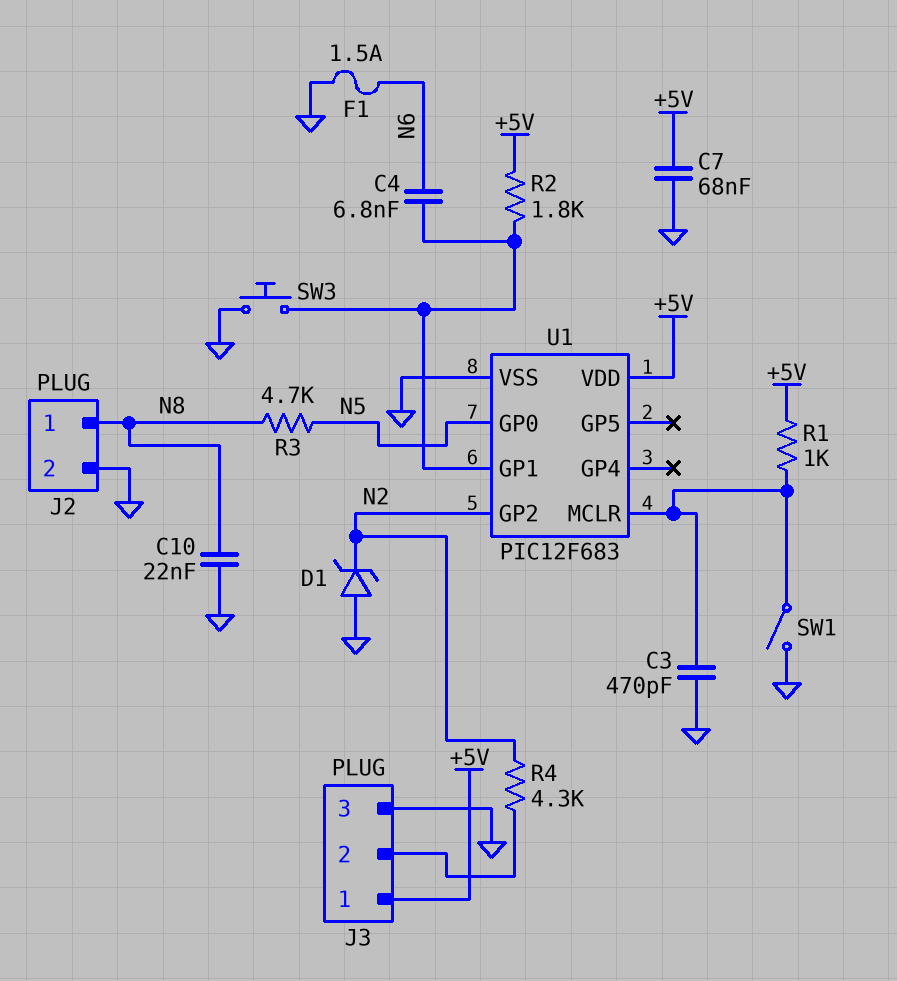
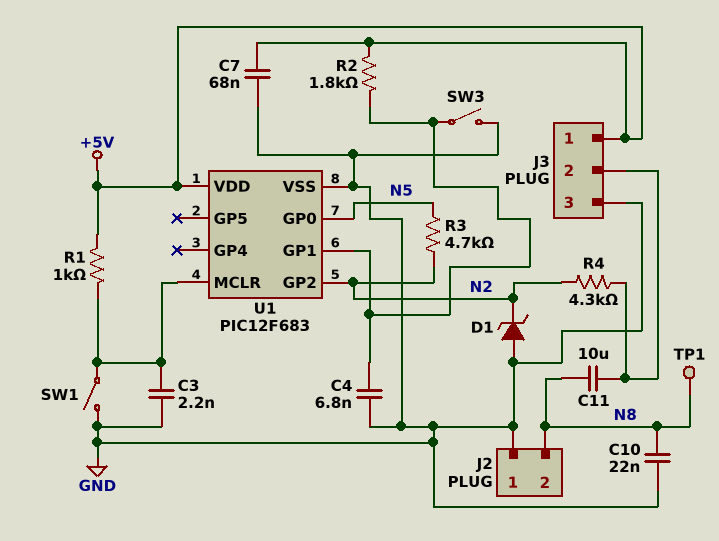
C3: 470pF (GND, U1/MCLR) -> 2.2nF (GND, U1/MCLR)
C4: 6.8nF (N6, U1/GP1) -> 6.8nF (GND, U1/GP1)
C11: none -> 10uF (J3/2, N8)
F1: 1.5A (GND, N6) -> none
J2 pin 1: N8 -> GND
J2 pin 2: GND -> N8
R3: 4.7k (N5, N8) -> 4.7k (N2, N5)
SW3: button (GND, U1/GP1) -> switch (GND, U1/GP1)
TP1: none -> test point (N8)

